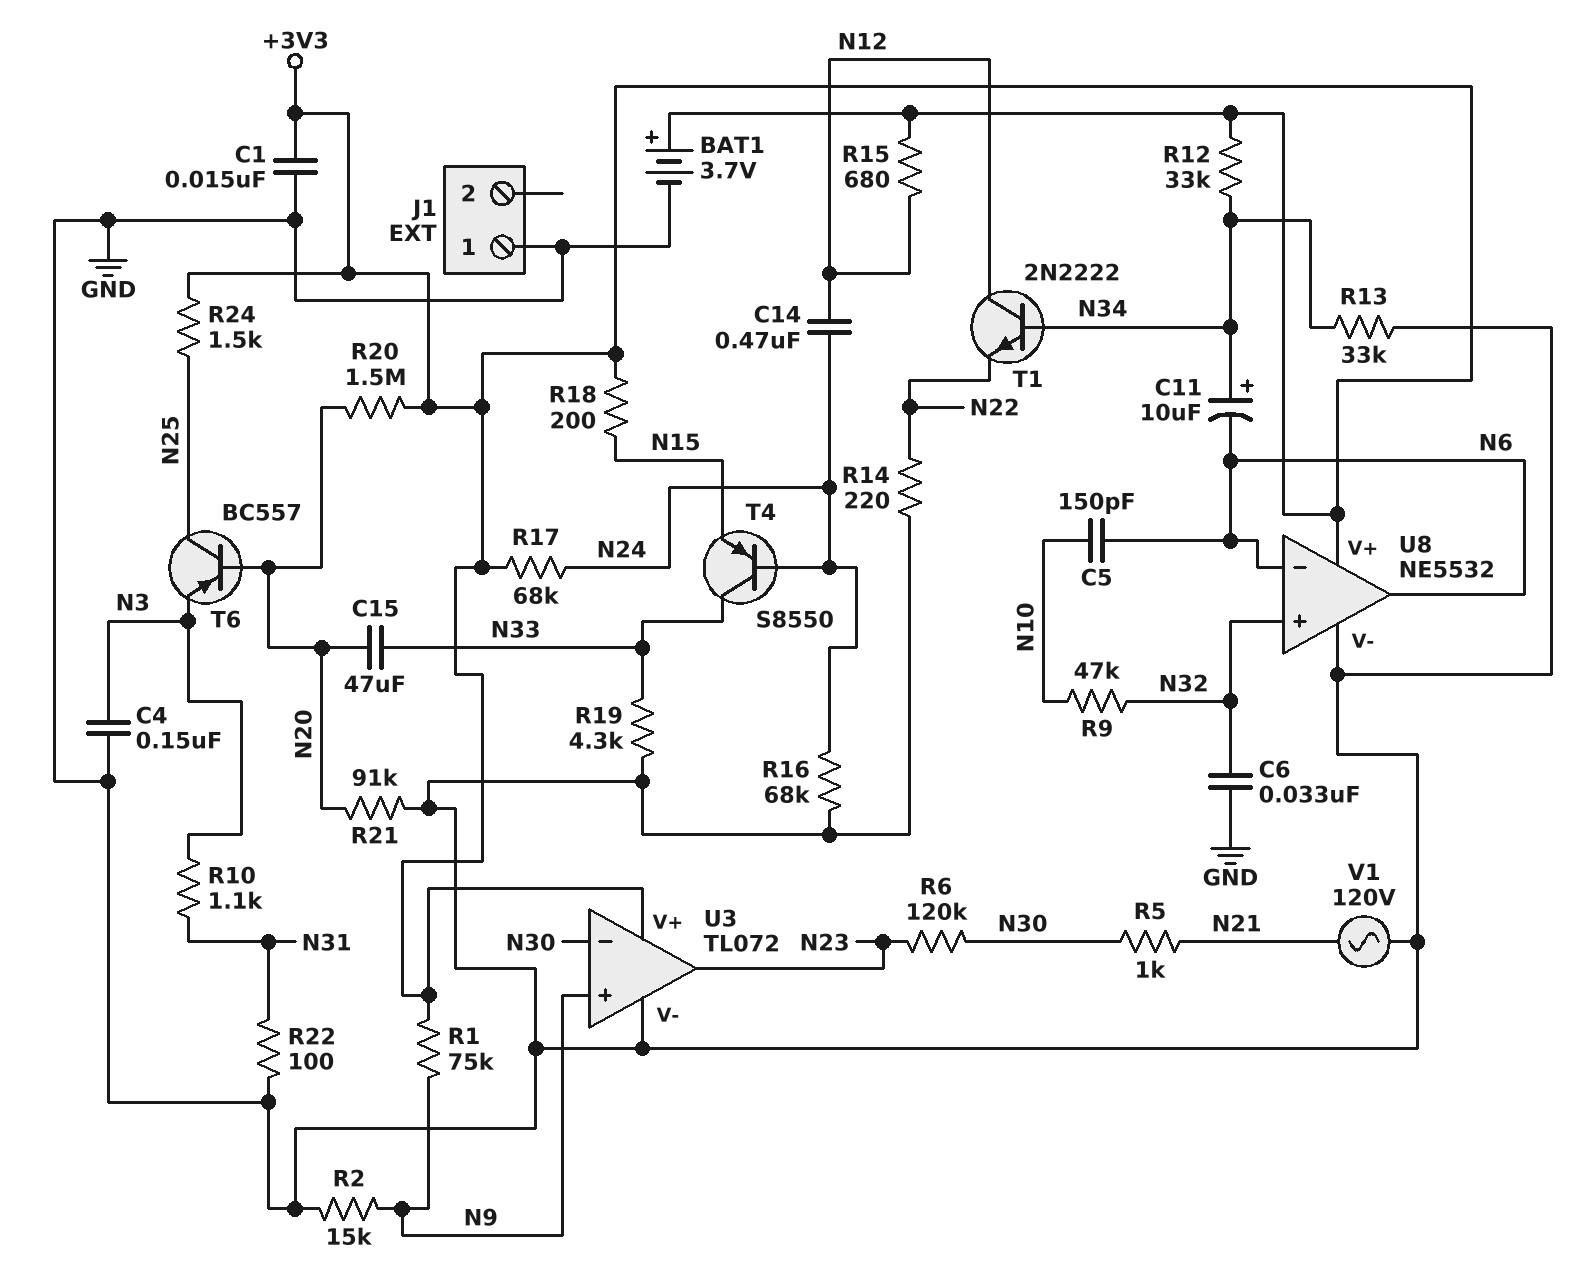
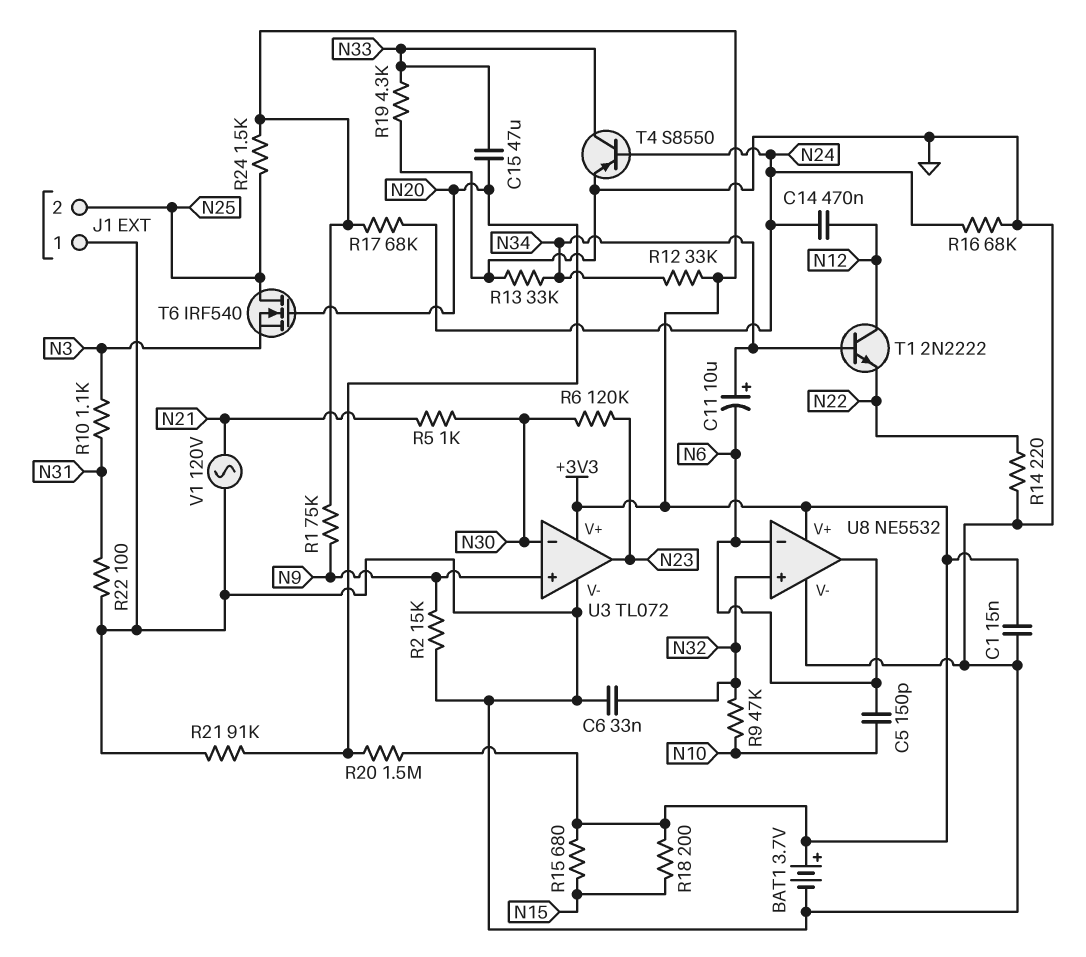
C4: 150nF (GND, N3) -> none
J1 pin 2: none -> N25
R15: 680 (+3V3, N12) -> 680 (+3V3, N15)
T4: PNP S8550 (B N24, C N33, E N15) -> PNP S8550 (B N24, C N33, E GND)
T6: PNP BC557 (B N20, C N25, E N3) -> NMOS IRF540 (G N20, D N25, S N3)

